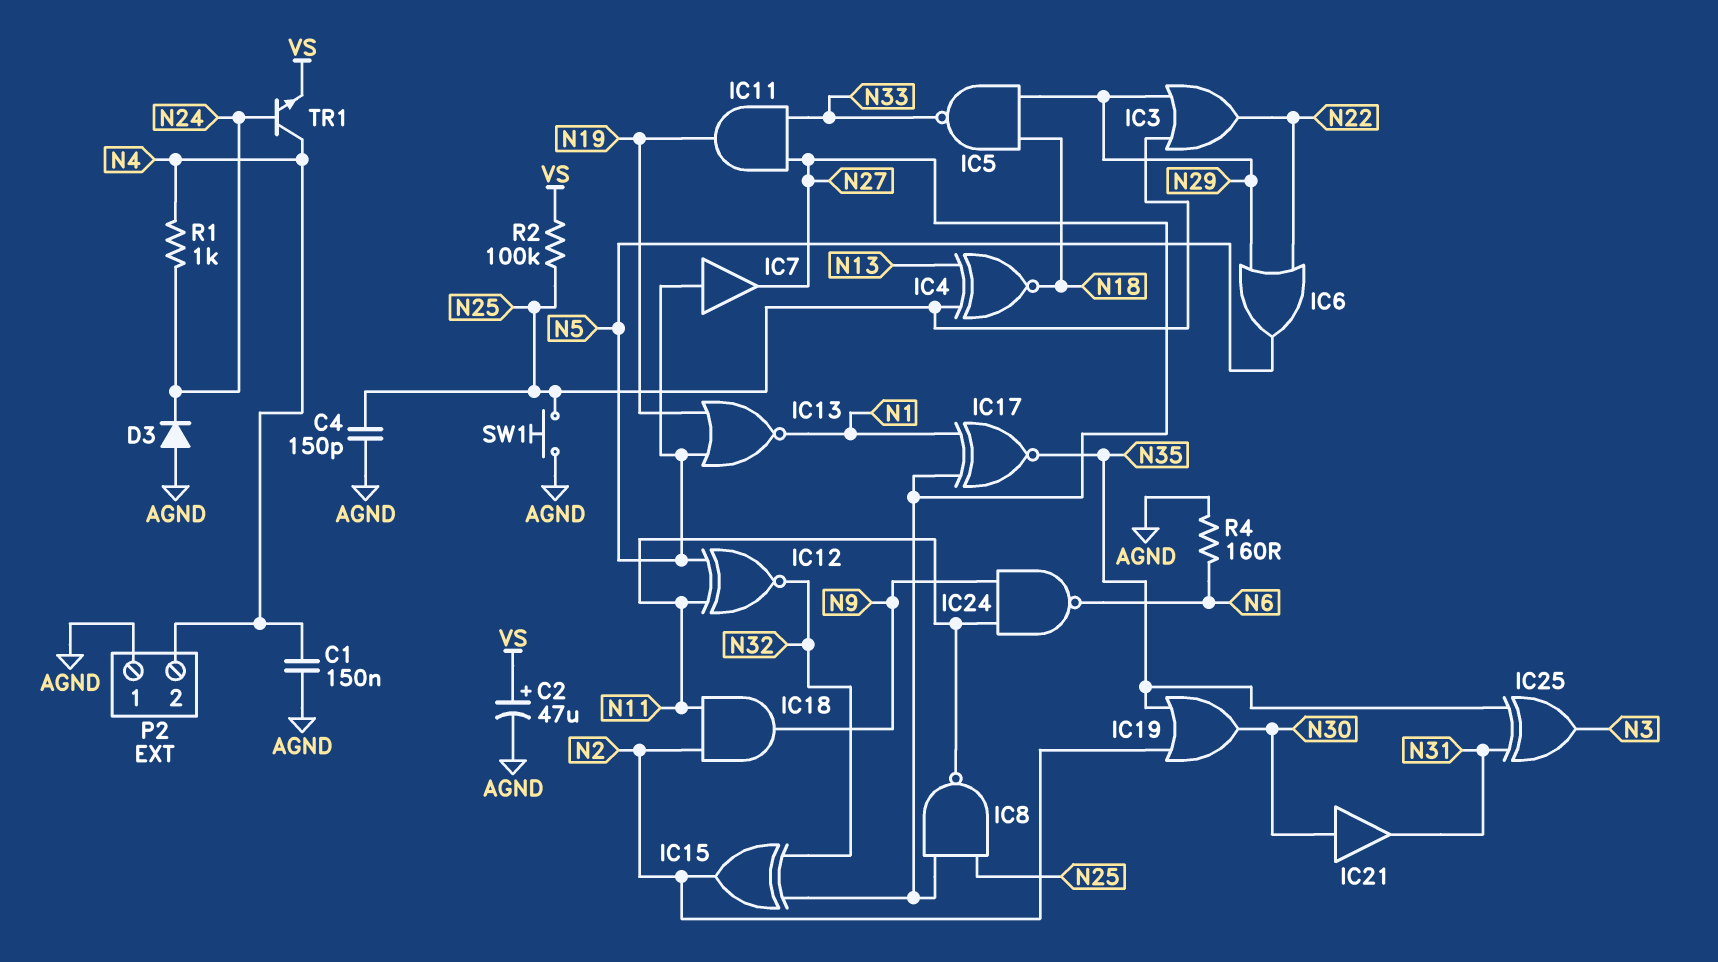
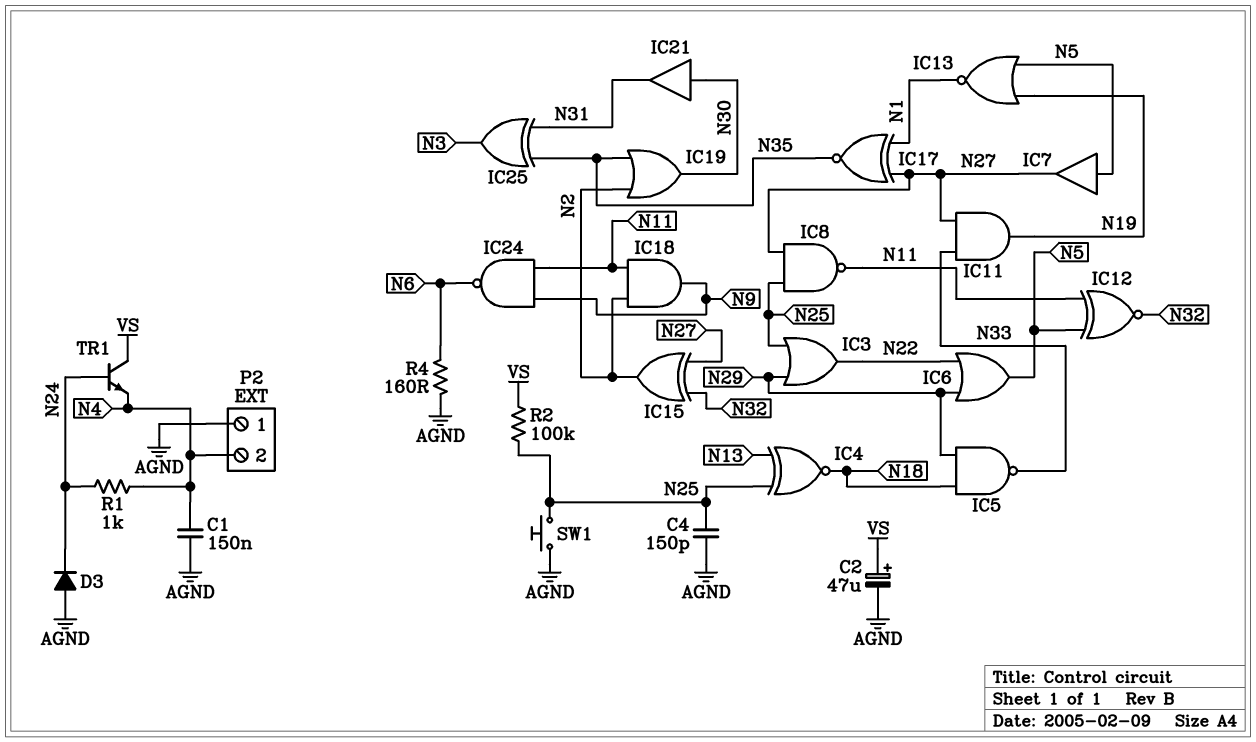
TR1: NPN (B N24, C N4, E VS) -> NPN (B N24, C VS, E N4)

